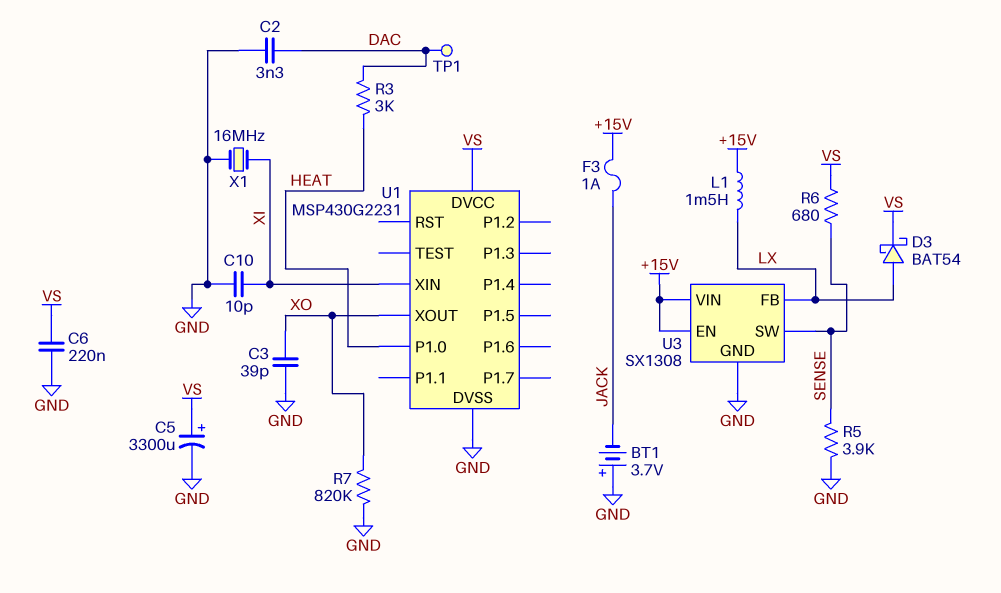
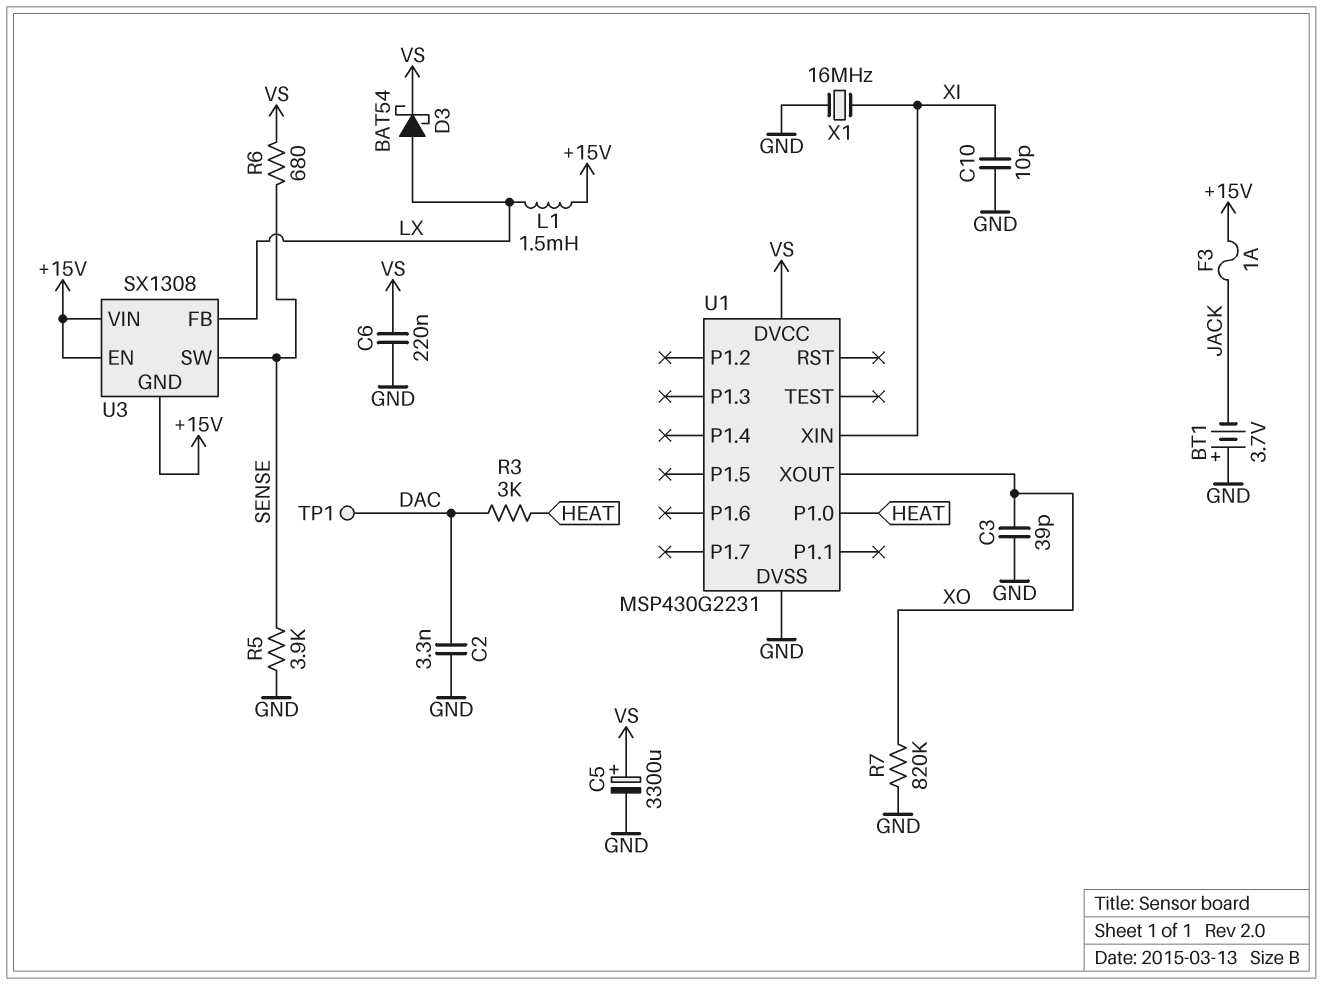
U3 pin GND: GND -> +15V

